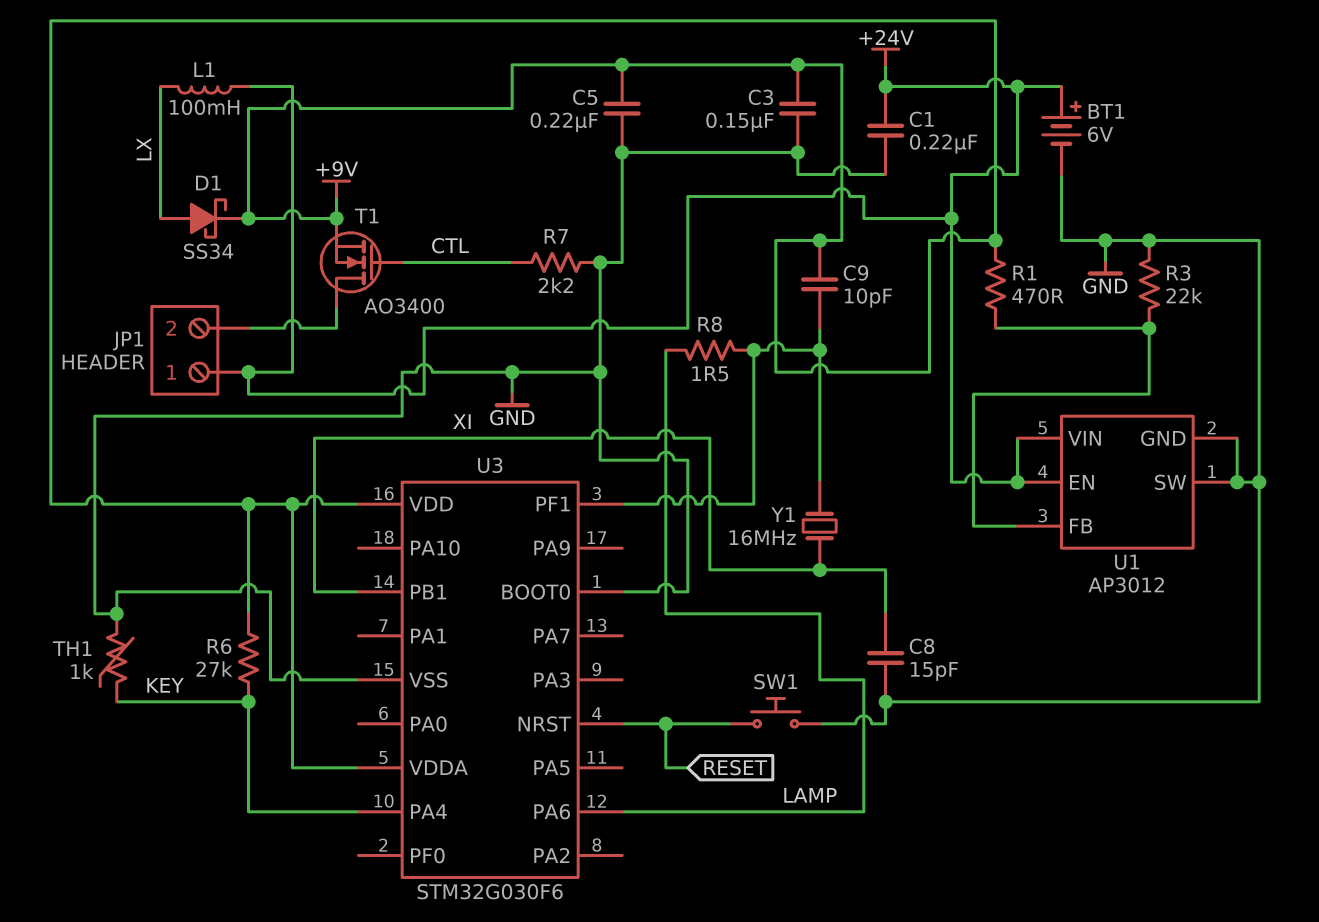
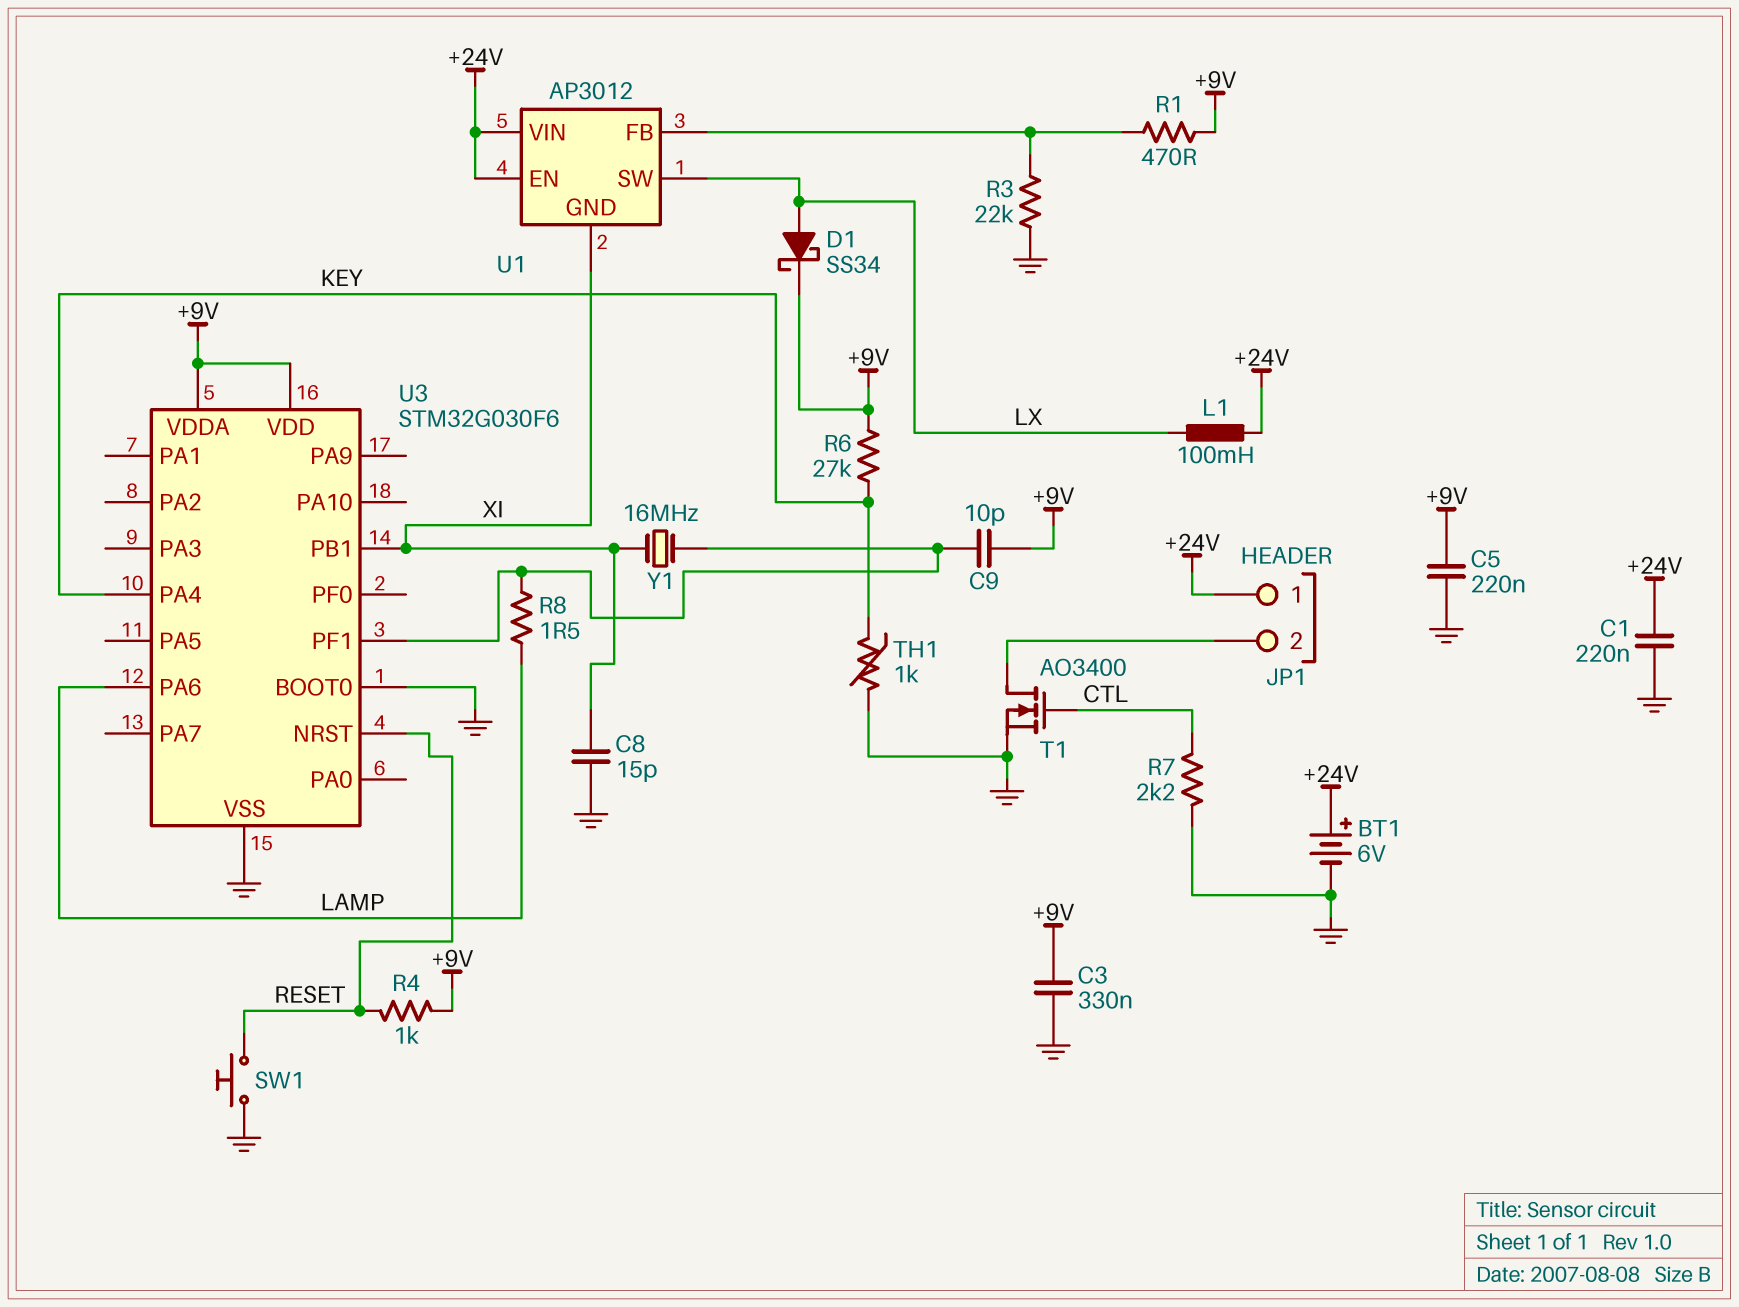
C3: 150nF (+9V, GND) -> 330nF (+9V, GND)
R4: none -> 1k (+9V, RESET)
T1: NMOS AO3400 (G CTL, D JP1/2, S +9V) -> NMOS AO3400 (G CTL, D JP1/2, S GND)
U1 pin GND: GND -> XI
U1 pin SW: GND -> LX

